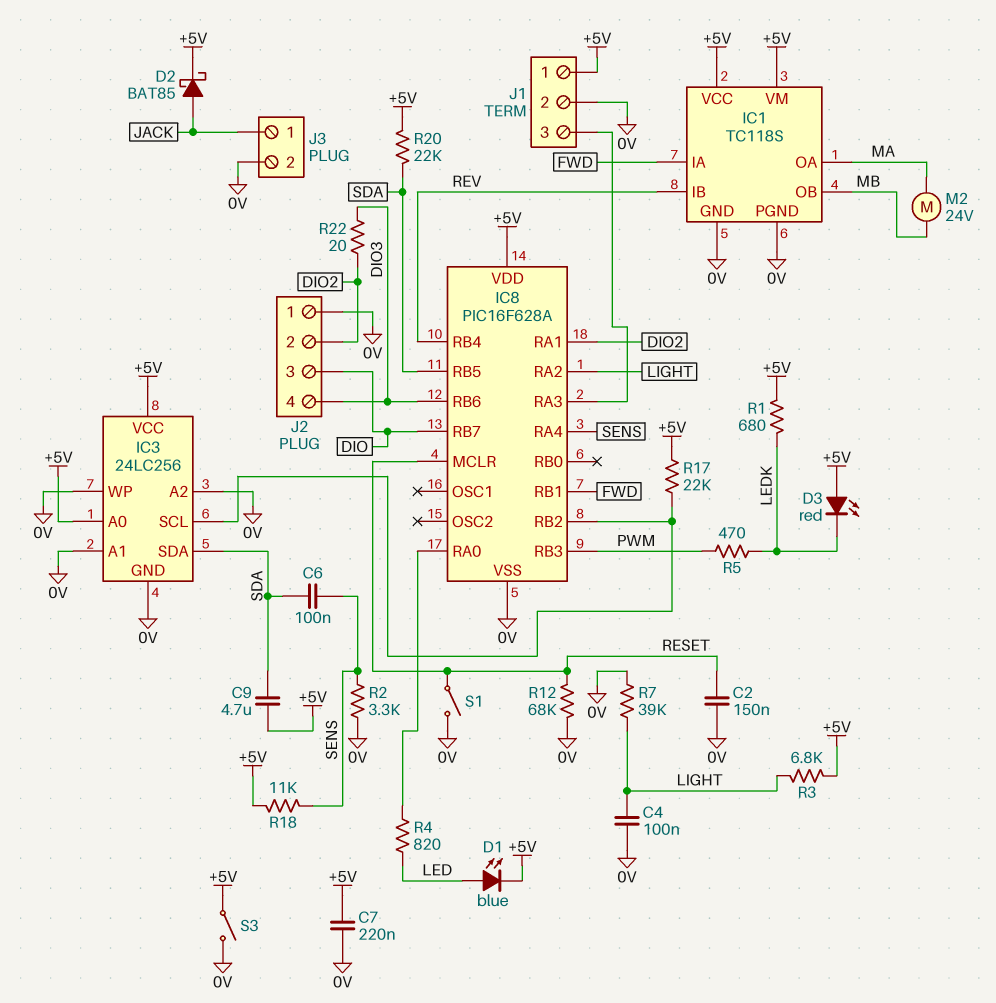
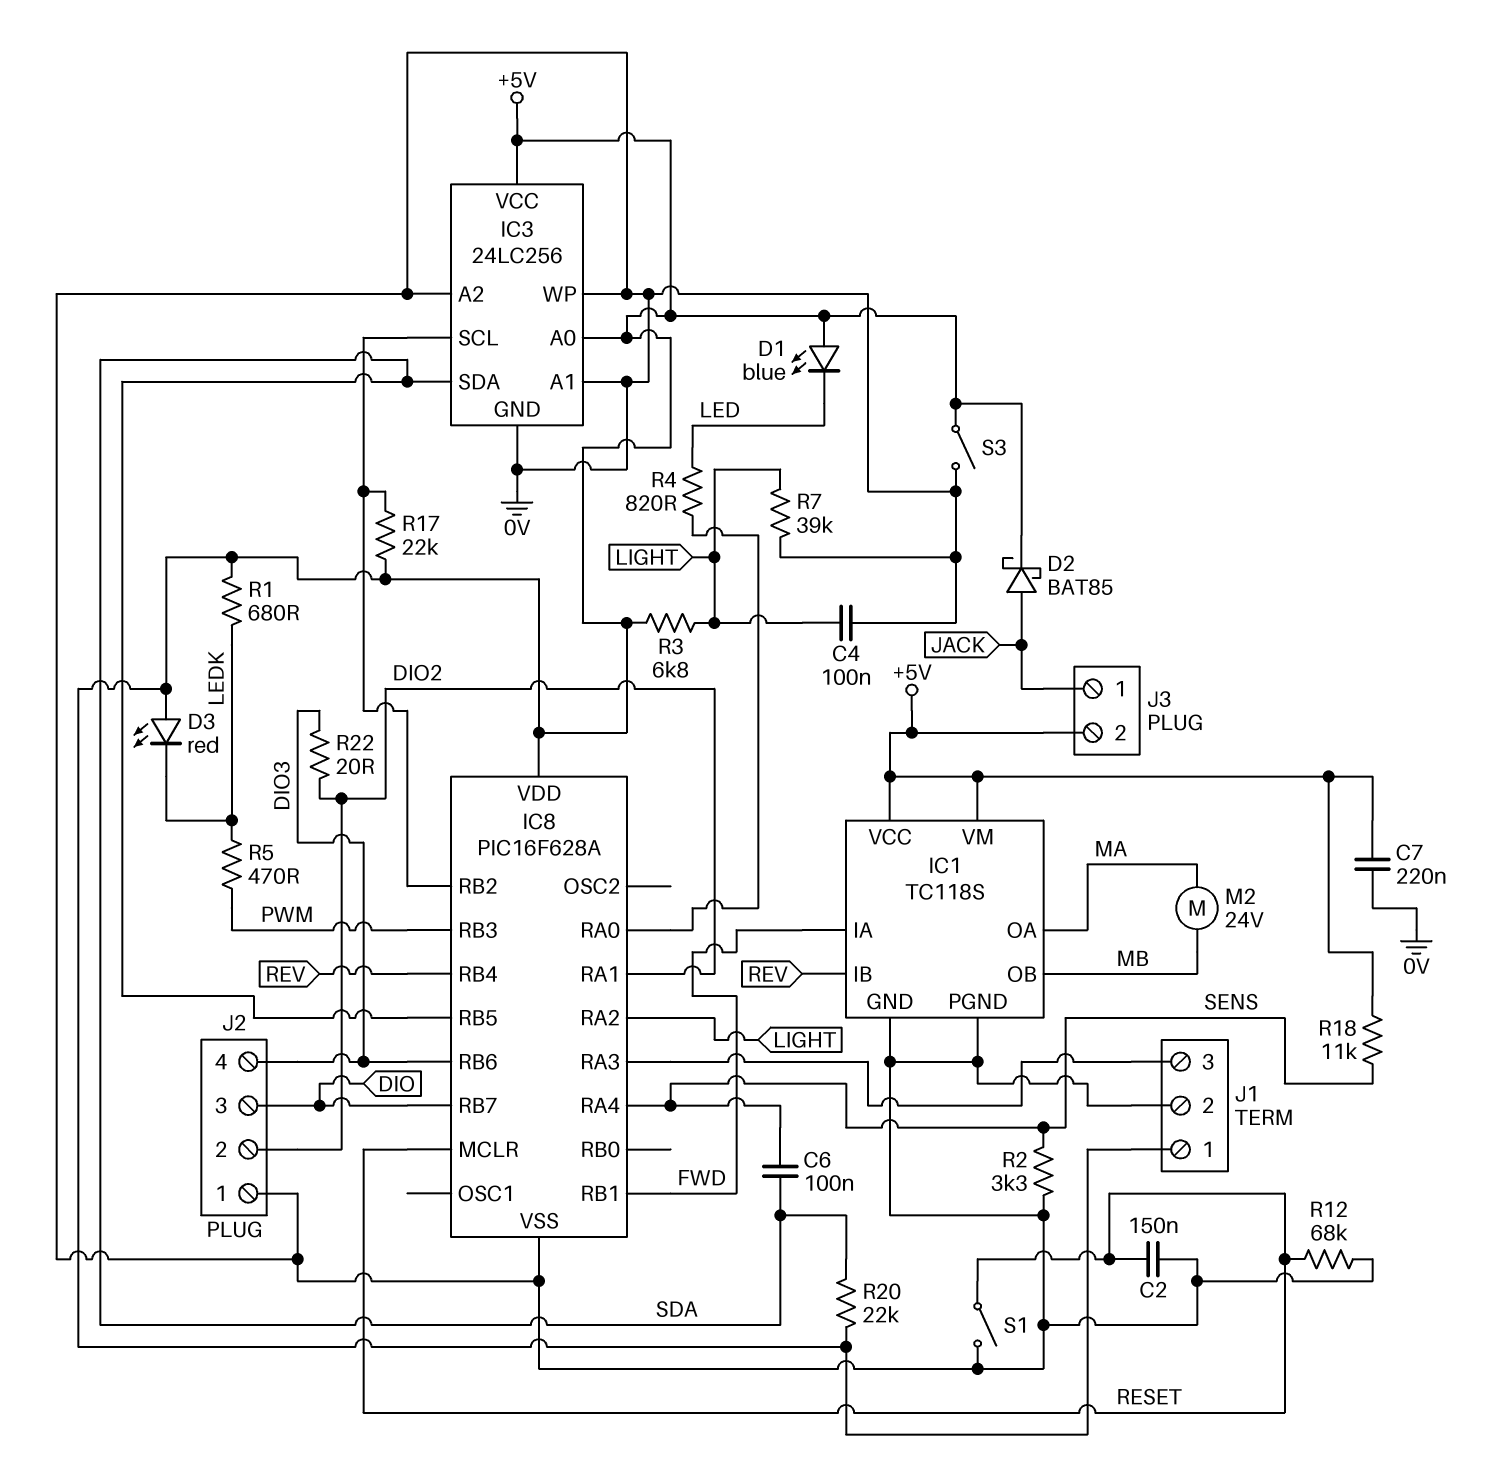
C9: 4.7uF (+5V, SDA) -> none
D1: LED blue (A LED, K +5V) -> LED blue (A +5V, K LED)
J3 pin 2: 0V -> +5V

